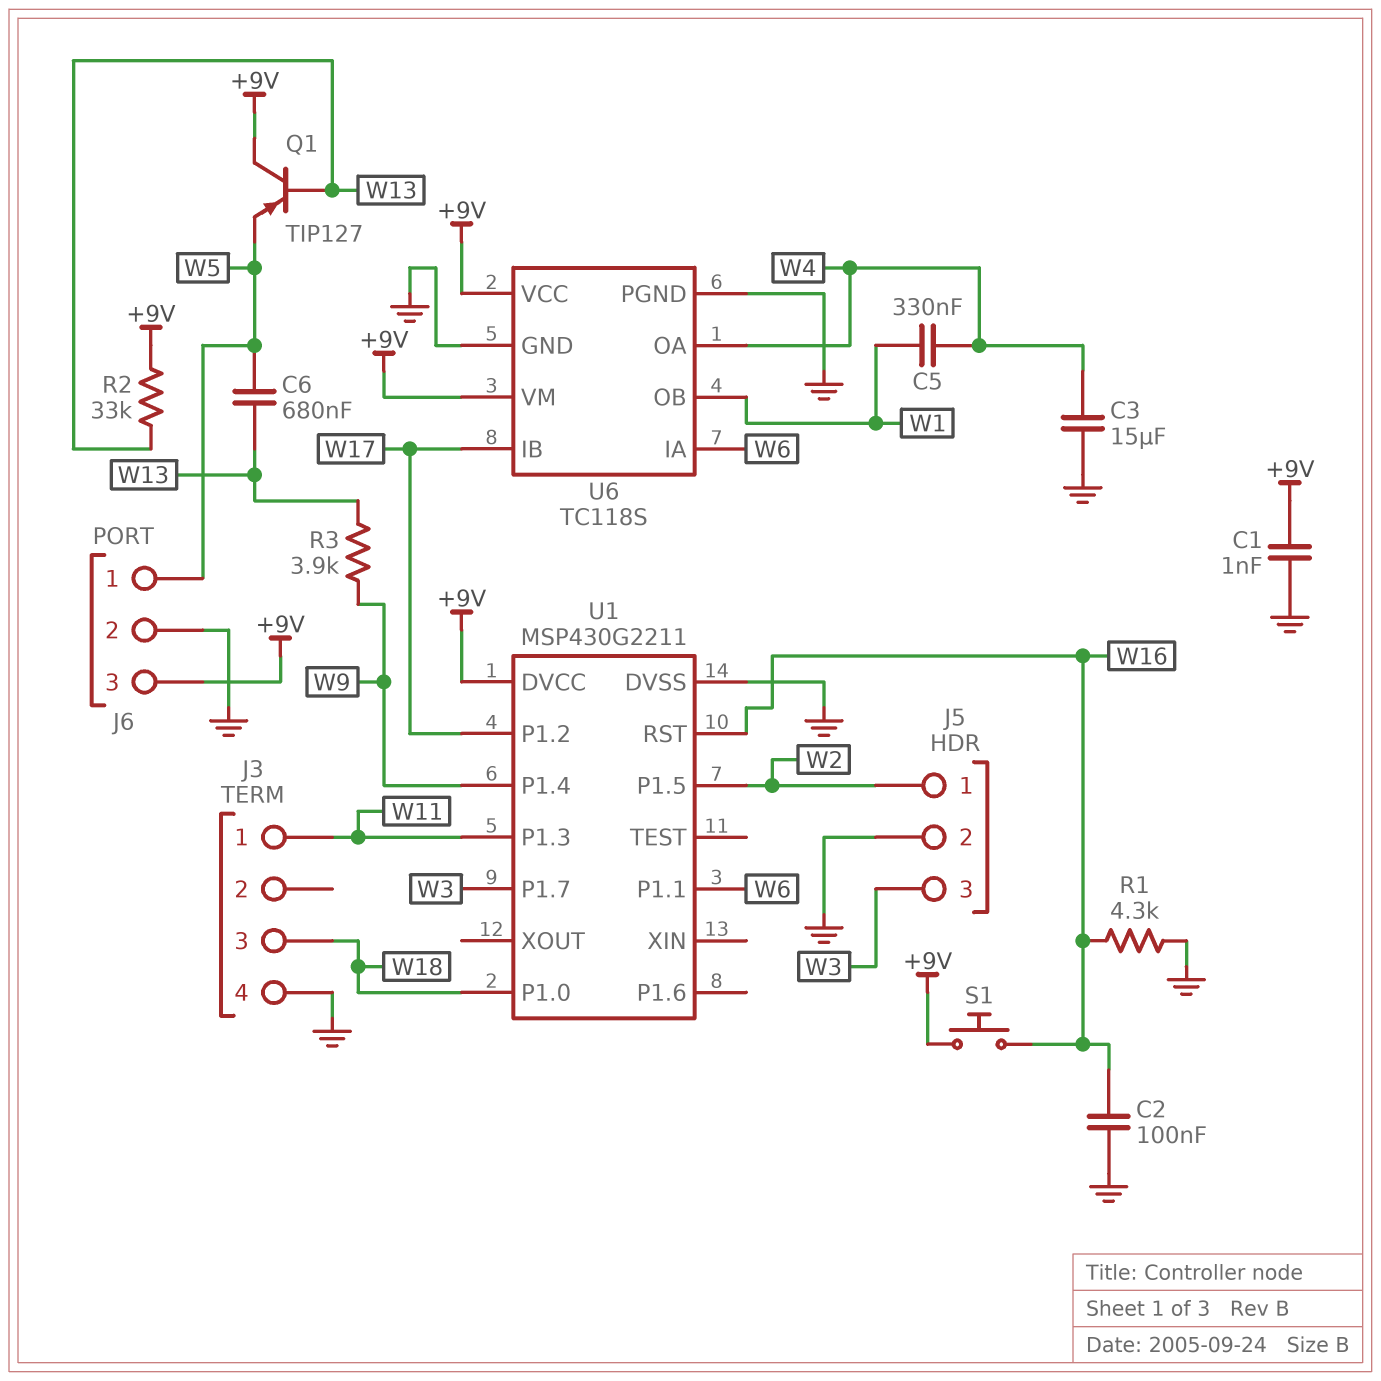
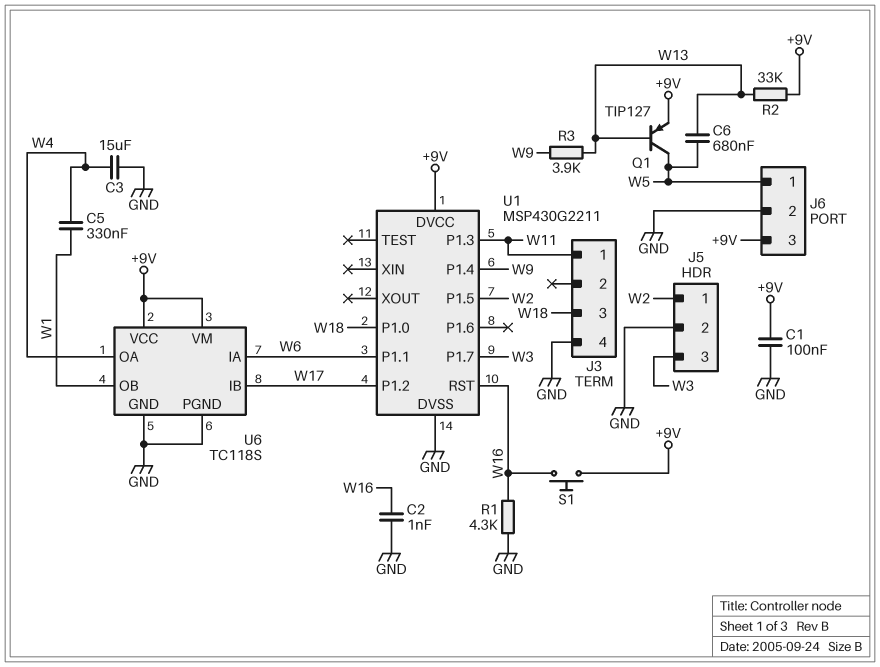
C1: 1nF (+9V, GND) -> 100nF (+9V, GND)
C2: 100nF (GND, W16) -> 1nF (GND, W16)
Q1: PNP TIP127 (B W13, C +9V, E W5) -> PNP TIP127 (B W13, C W5, E +9V)

